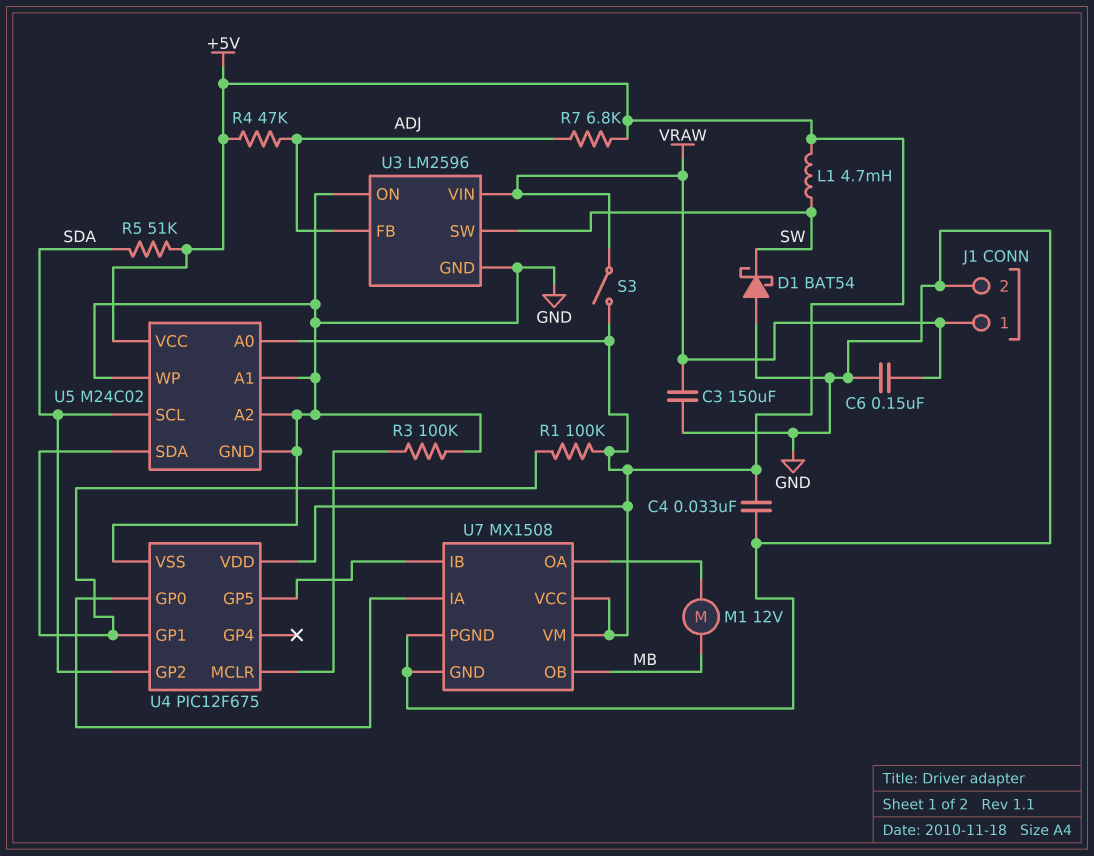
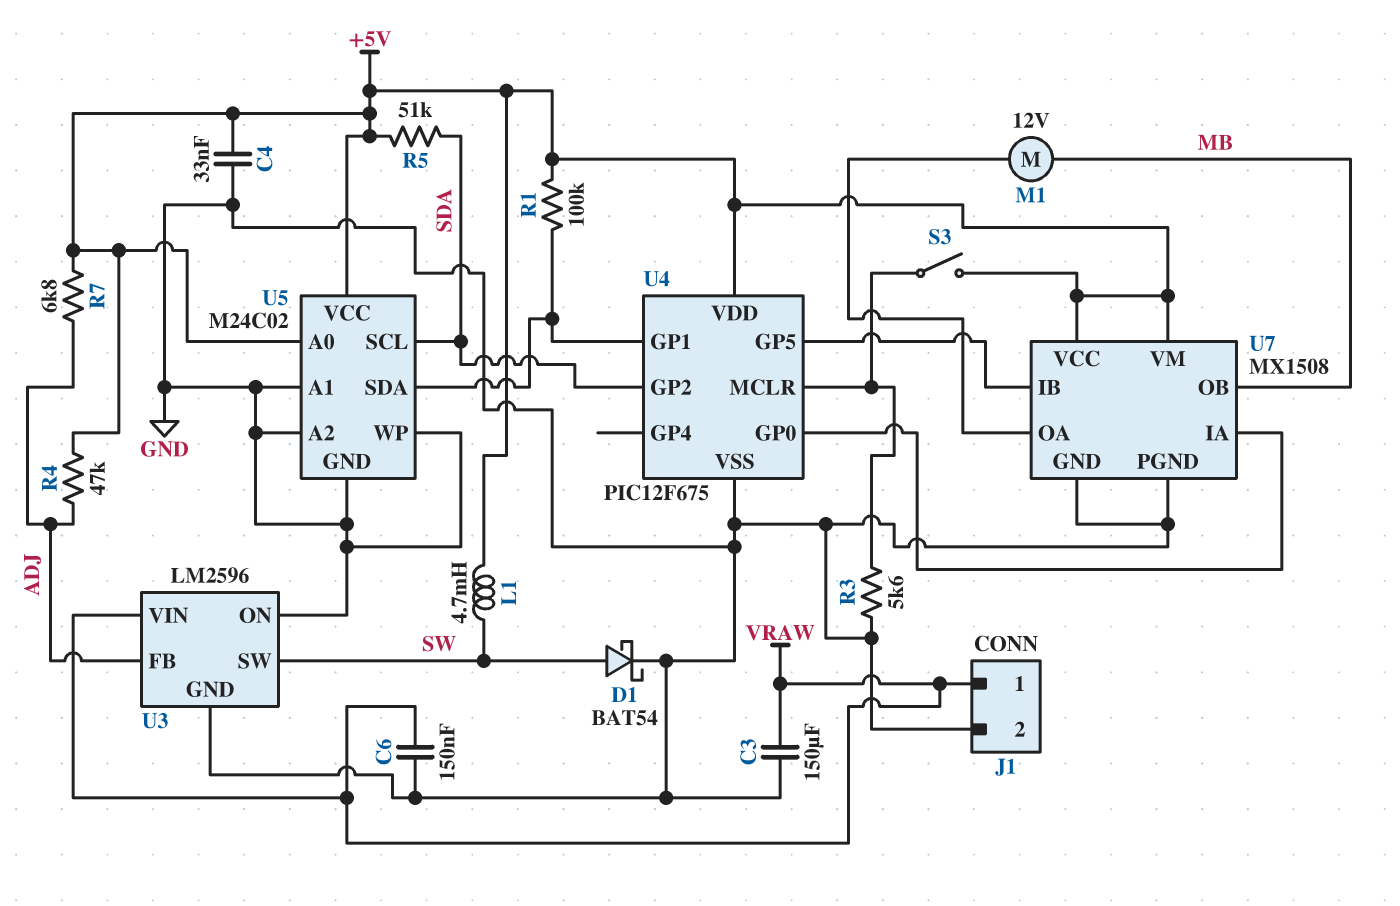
D1: schottky BAT54 (A GND, K SW) -> schottky BAT54 (A SW, K GND)
R3: 100k (GND, U4/MCLR) -> 5.6k (GND, U4/MCLR)
S3: switch (+5V, VRAW) -> switch (+5V, U4/MCLR)

